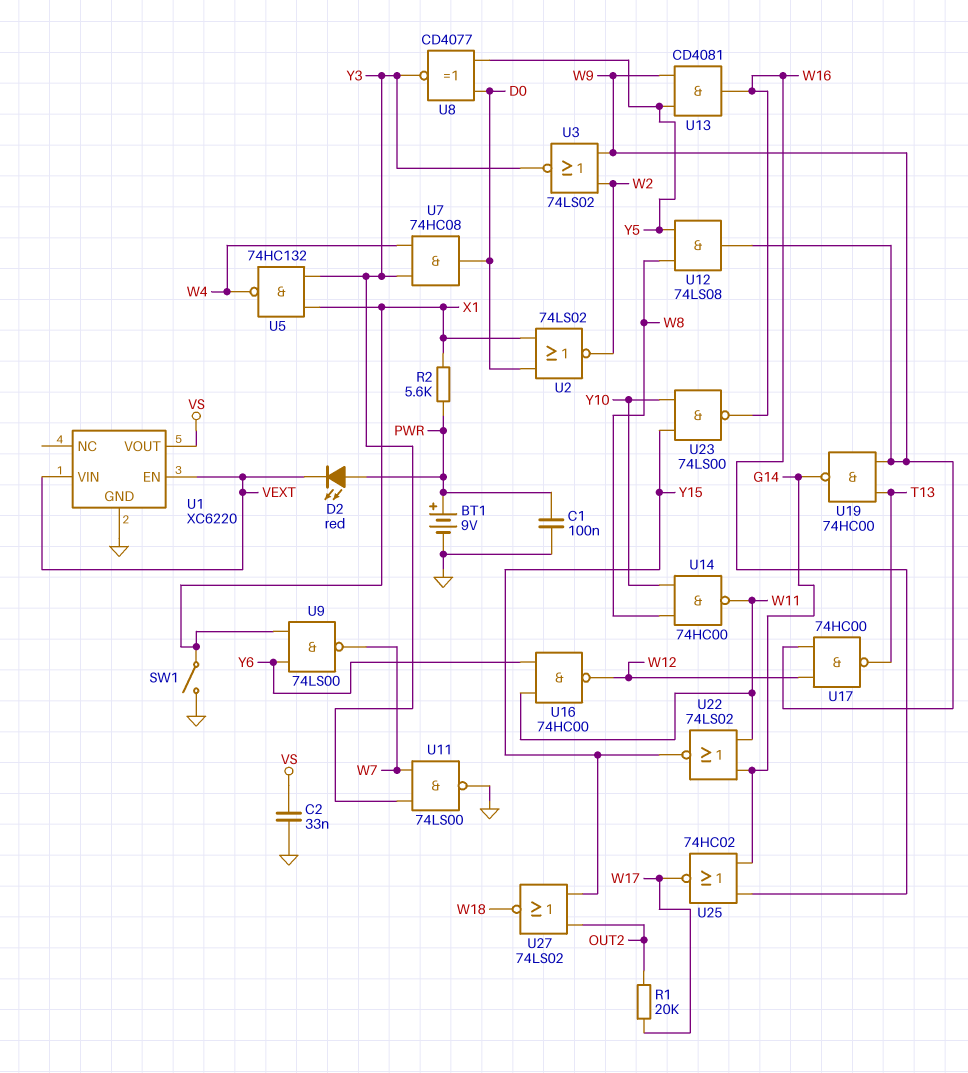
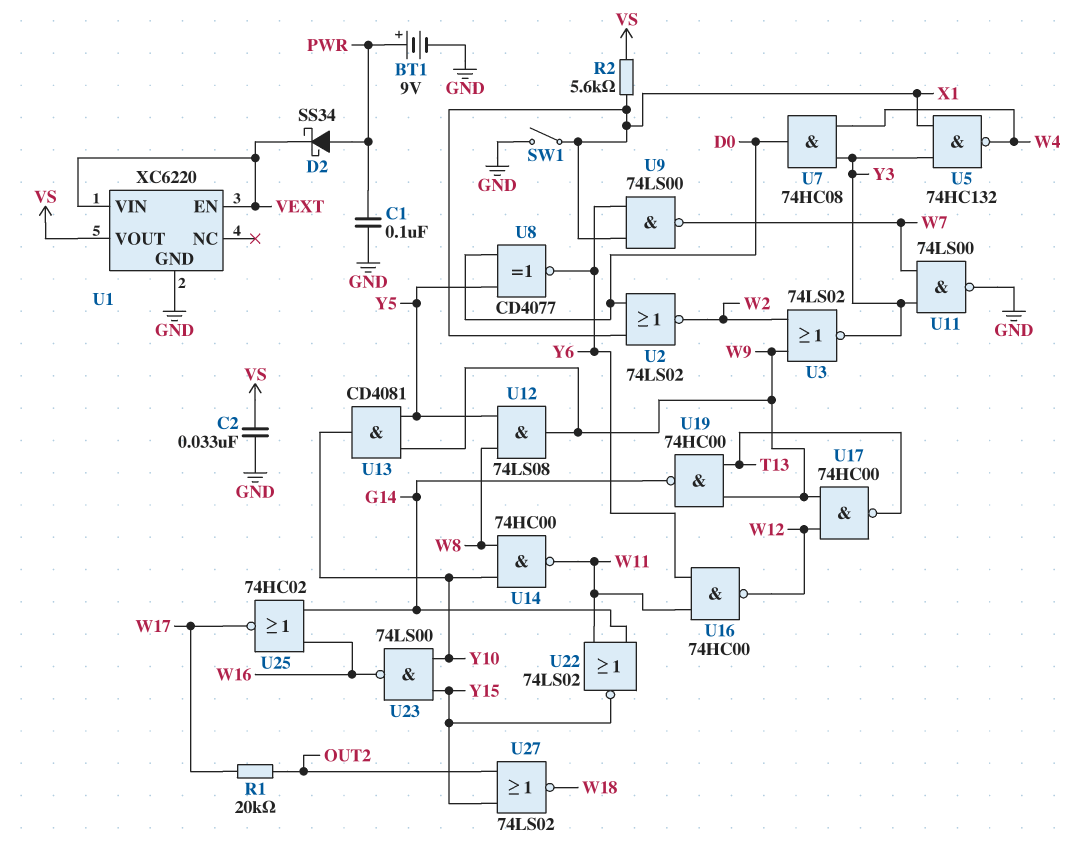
D2: LED red (A PWR, K VEXT) -> schottky SS34 (A PWR, K VEXT)
R2: 5.6k (PWR, X1) -> 5.6k (VS, X1)
U8: XNOR CD4077 (in D0, in Y5, out Y3) -> XNOR CD4077 (in D0, in Y5, out Y6)
U13: AND CD4081 (in W9, in Y5, out W16) -> AND CD4081 (in W9, in Y5, out Y10)

